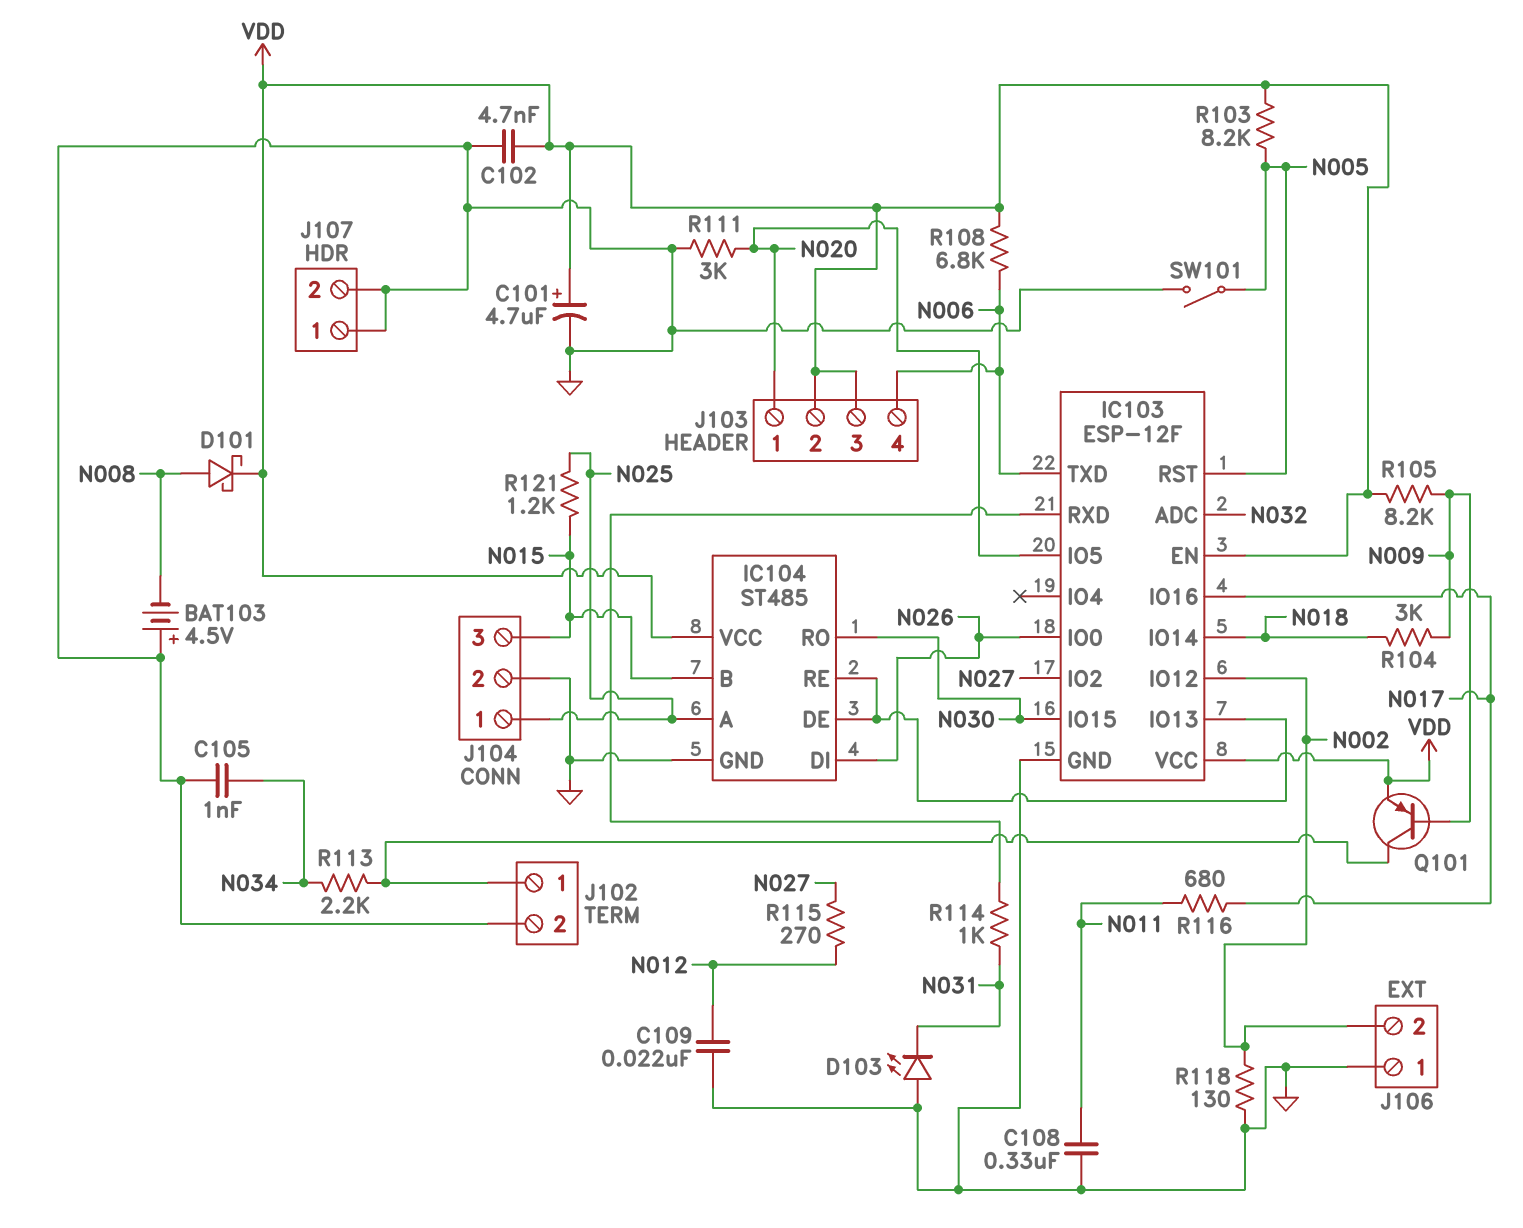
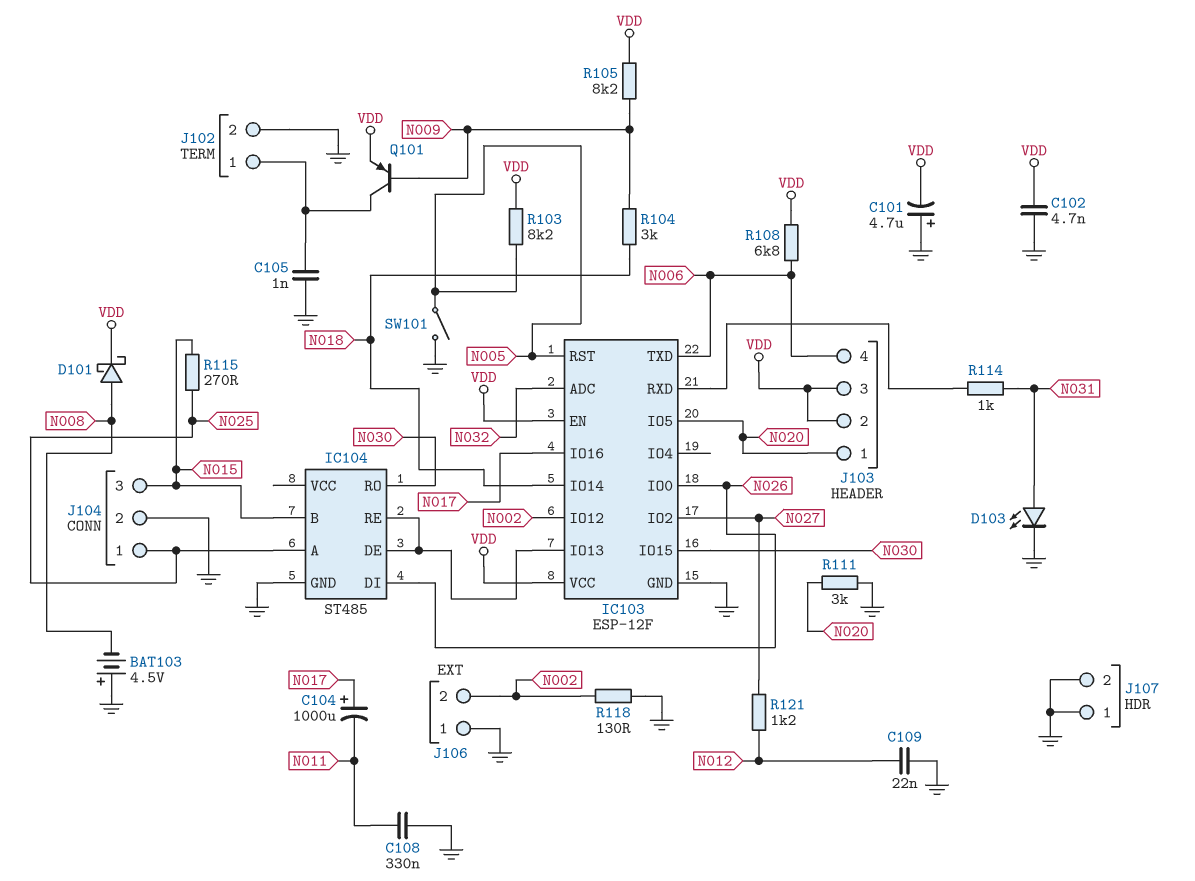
C101: 4.7uF (plus VDD, minus GND) -> 4.7uF (plus GND, minus VDD)
C104: none -> 1000uF (plus N017, minus N011)
C105: 1nF (GND, N034) -> 1nF (GND, J102/1)
D103: LED (A GND, K N031) -> LED (A N031, K GND)
IC104 pin VCC: VDD -> none
R113: 2.2k (J102/1, N034) -> none
R115: 270 (N012, N027) -> 270 (N015, N025)
R116: 680 (N011, N017) -> none
R121: 1.2k (N015, N025) -> 1.2k (N012, N027)

